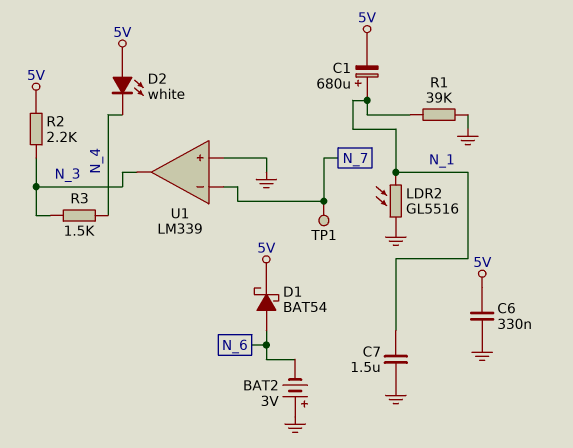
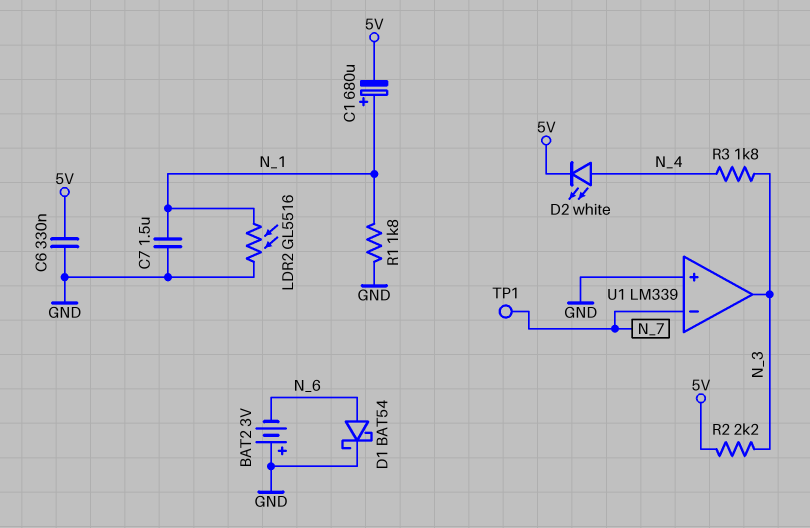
D1: schottky BAT54 (A N_6, K 5V) -> schottky BAT54 (A N_6, K GND)
D2: LED white (A 5V, K N_4) -> LED white (A N_4, K 5V)
R1: 39k (GND, N_1) -> 1.8k (GND, N_1)
R3: 1.5k (N_3, N_4) -> 1.8k (N_3, N_4)

